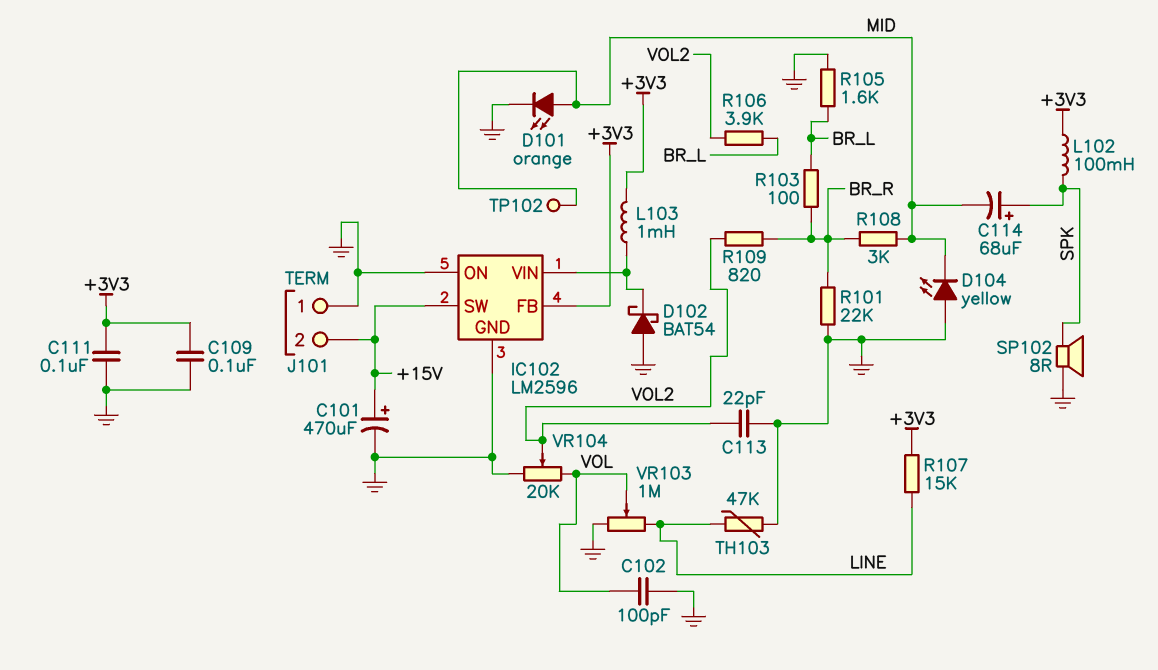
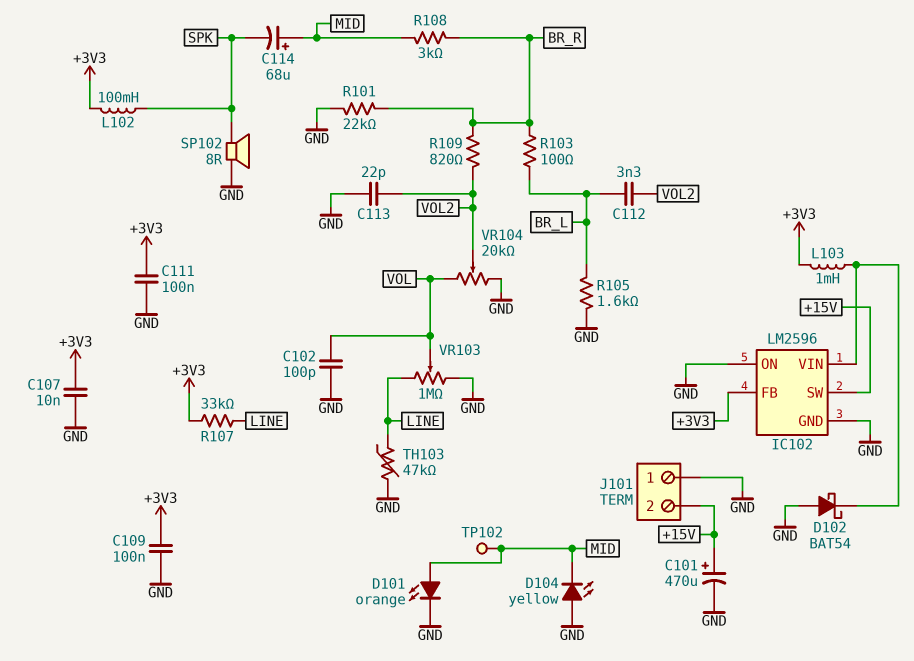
C107: none -> 10nF (+3V3, GND)
C112: none -> 3.3nF (BR_L, VOL2)
C114: 68uF (plus SPK, minus MID) -> 68uF (plus MID, minus SPK)
R106: 3.9k (BR_L, VOL2) -> none
R107: 15k (+3V3, LINE) -> 33k (+3V3, LINE)

